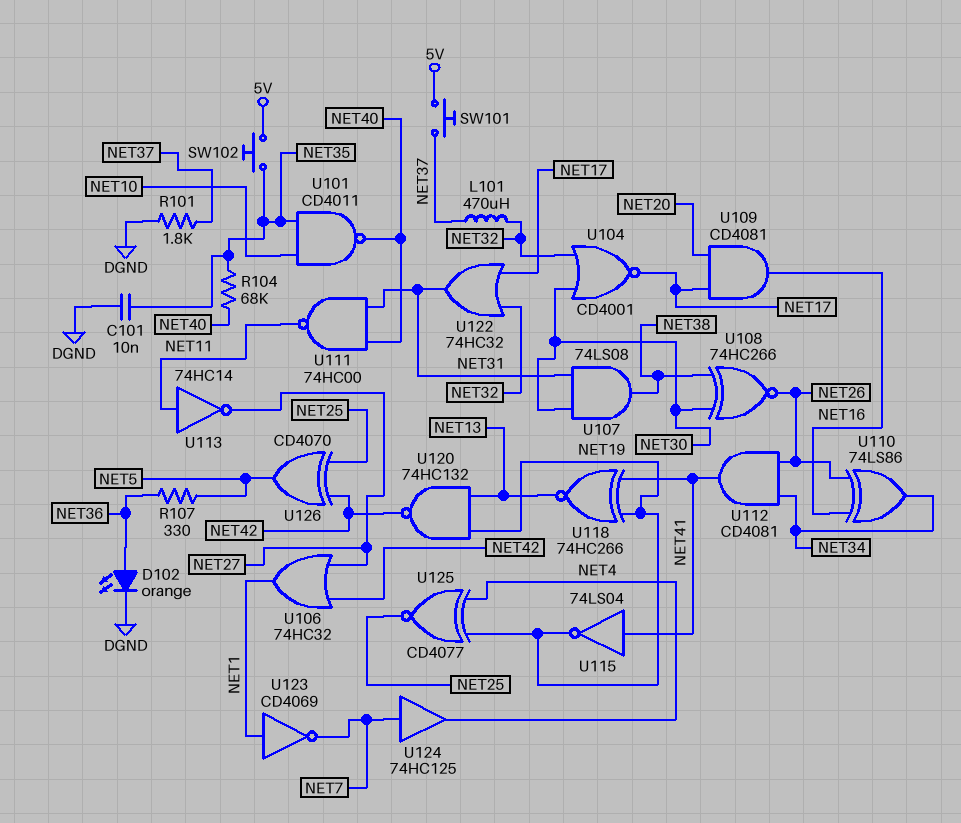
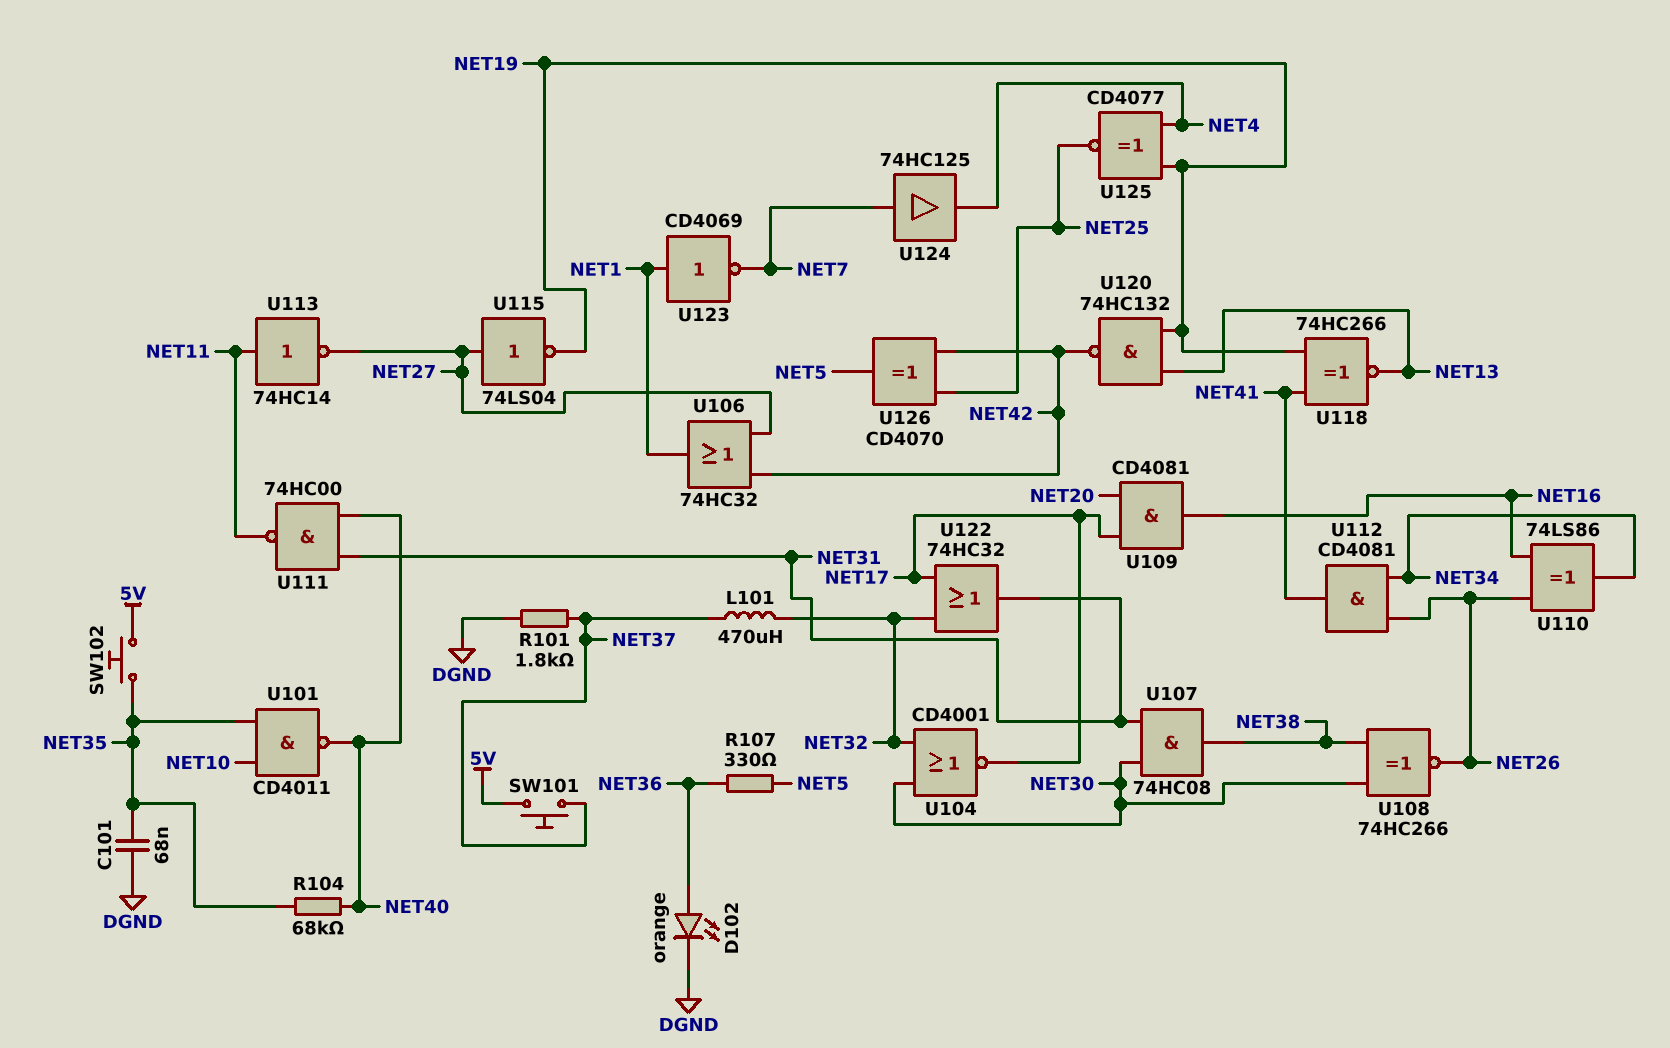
C101: 10nF (DGND, NET35) -> 68nF (DGND, NET35)
U107: AND 74LS08 (in NET30, in NET31, out NET38) -> AND 74HC08 (in NET30, in NET31, out NET38)
U115: NOT 74LS04 (in NET41, out NET19) -> NOT 74LS04 (in NET27, out NET19)

